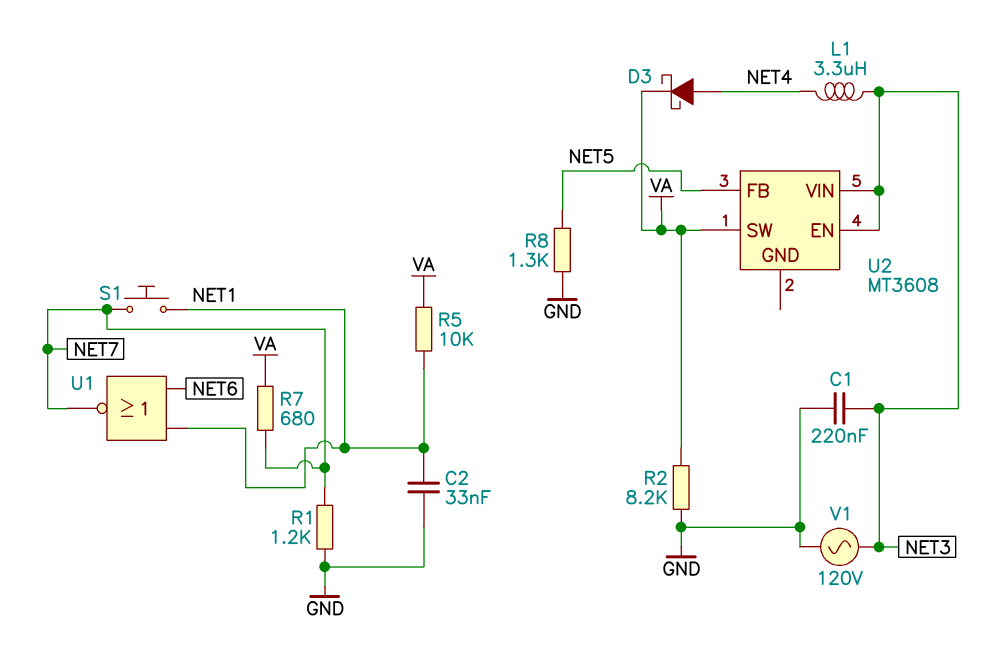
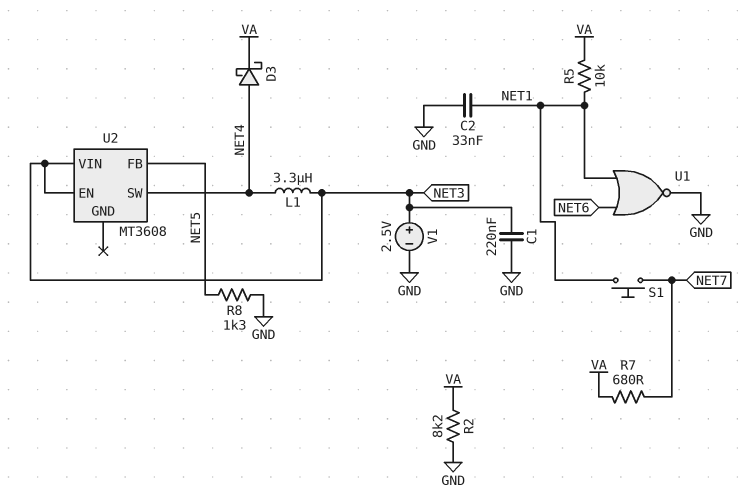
R1: 1.2k (GND, NET7) -> none
U1: NOR (in NET1, in NET6, out NET7) -> NOR (in NET1, in NET6, out GND)
U2 pin SW: VA -> NET4
V1: AC 120V (GND, NET3) -> 2.5V (plus NET3, minus GND)

